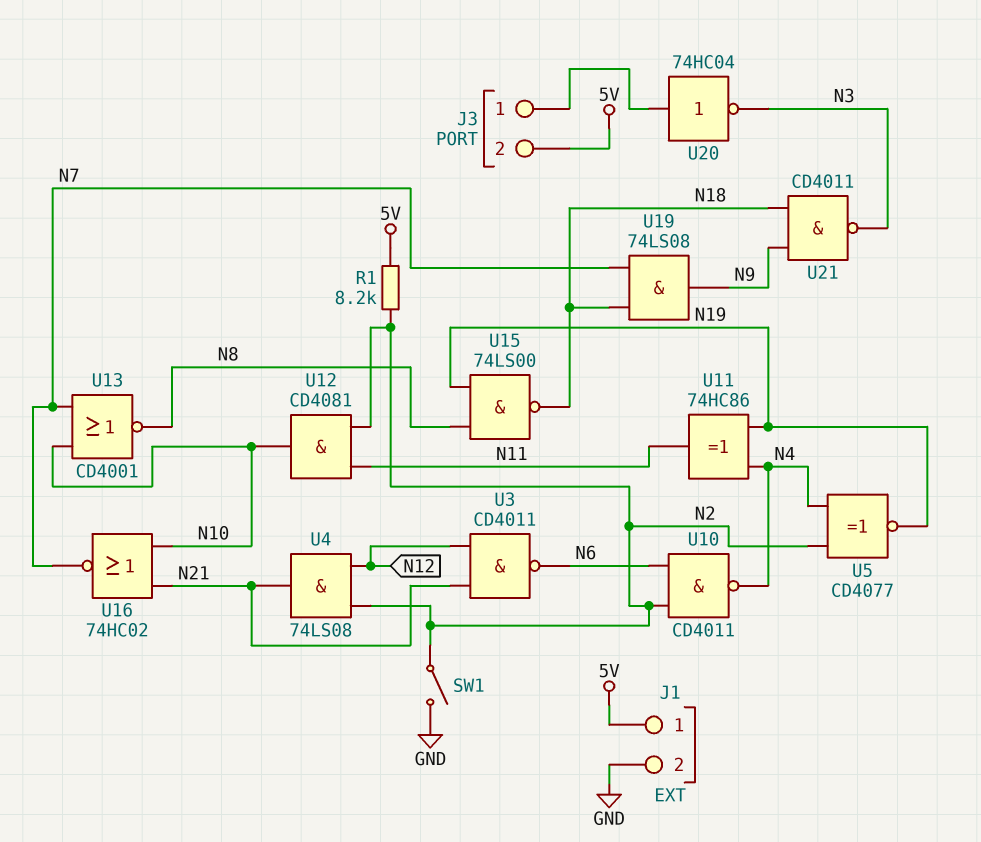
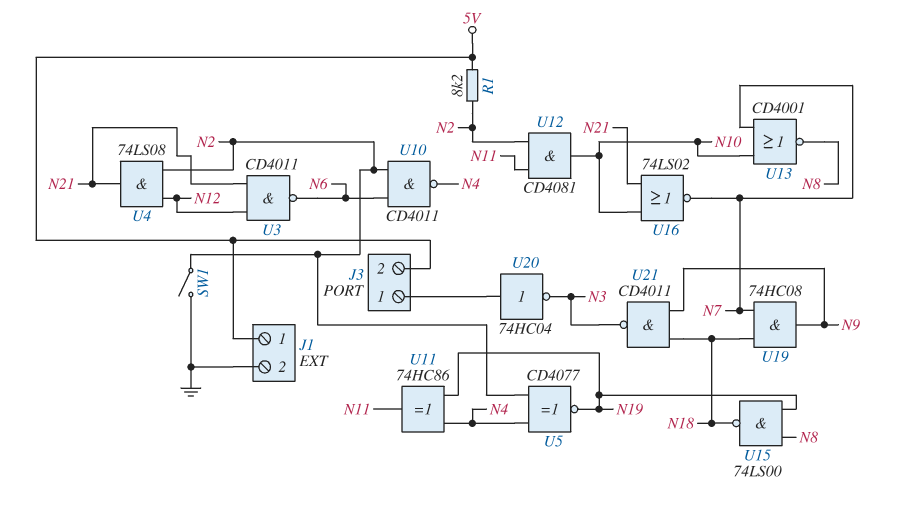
U16: NOR 74HC02 (in N10, in N21, out N7) -> NOR 74LS02 (in N10, in N21, out N7)
U19: AND 74LS08 (in N7, in N18, out N9) -> AND 74HC08 (in N7, in N18, out N9)

